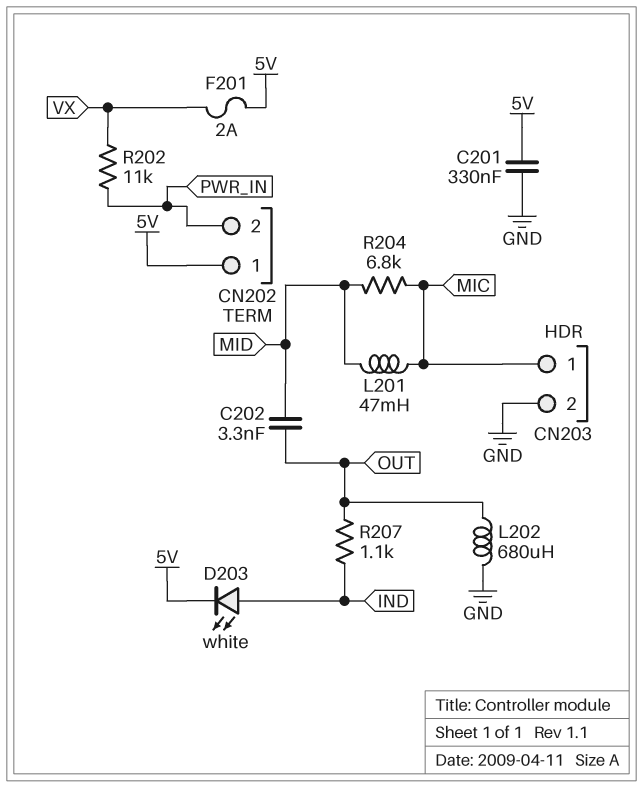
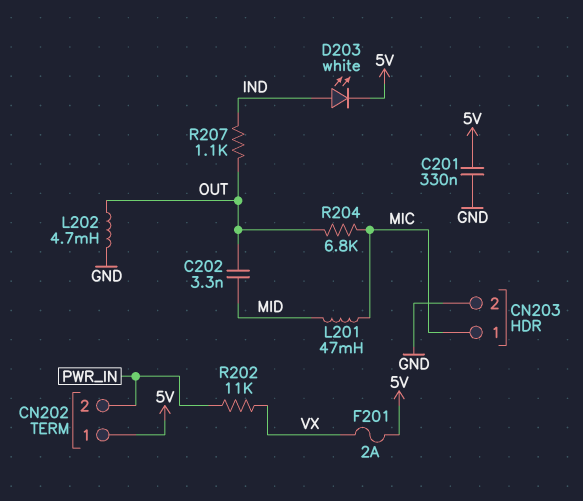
L202: 680uH (GND, OUT) -> 4.7mH (GND, OUT)
R204: 6.8k (MIC, MID) -> 6.8k (MIC, OUT)

